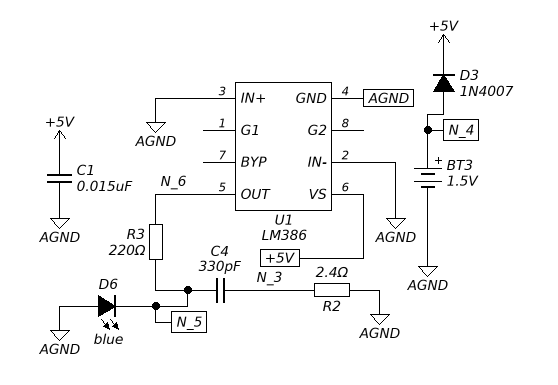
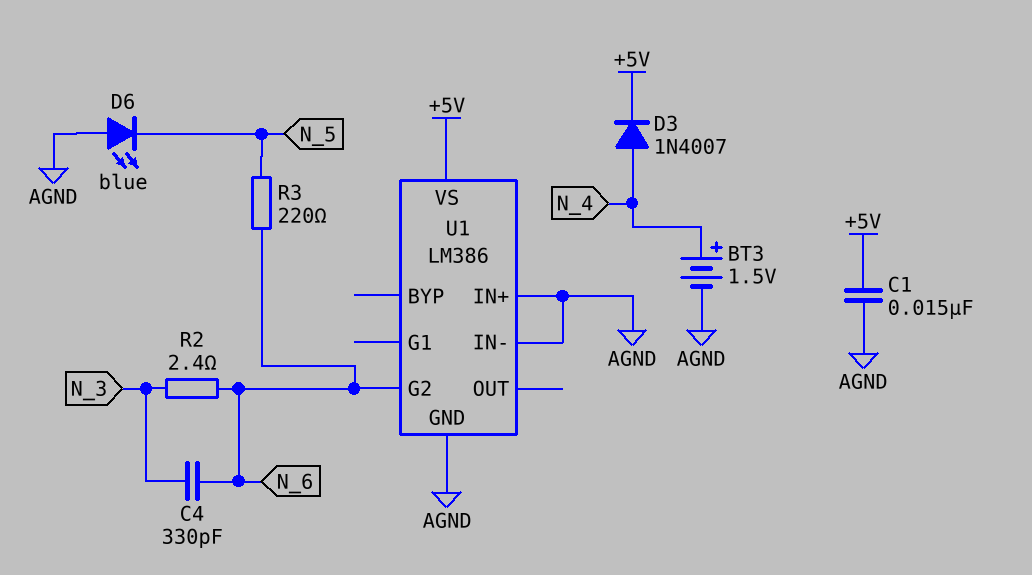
C4: 330pF (N_3, N_5) -> 330pF (N_3, N_6)
R2: 2.4 (AGND, N_3) -> 2.4 (N_3, N_6)
U1 pin G2: none -> N_6
U1 pin OUT: N_6 -> none

